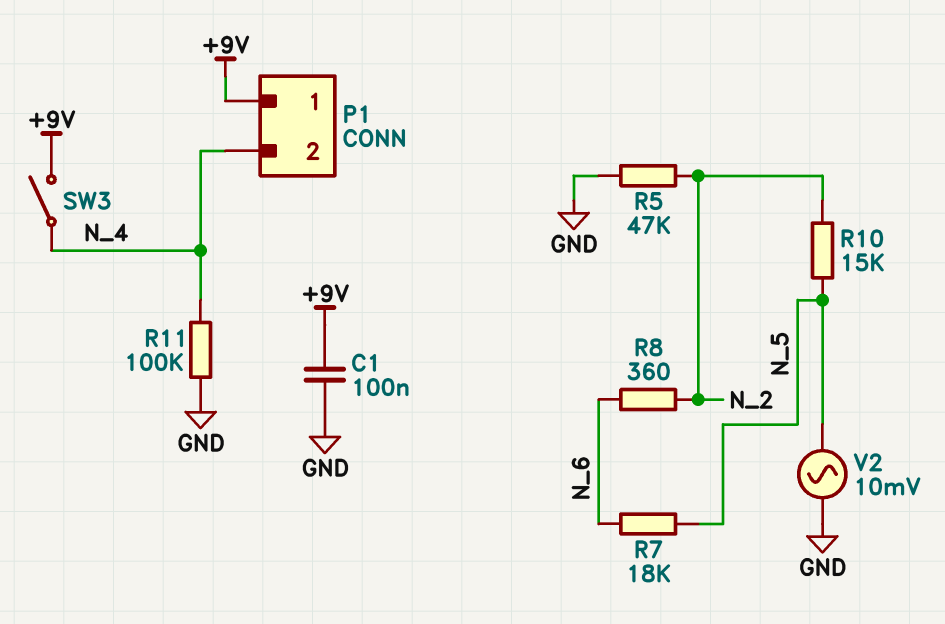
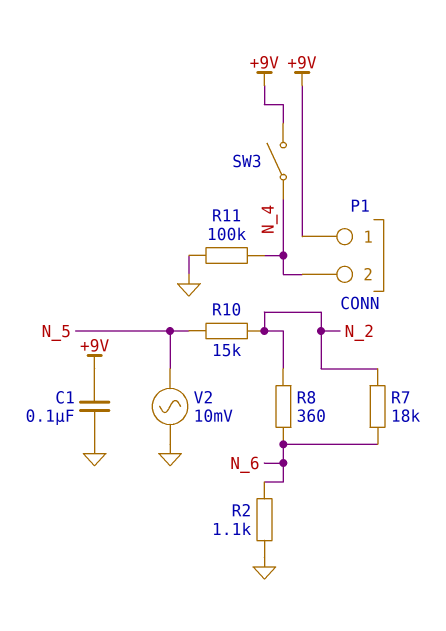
R2: none -> 1.1k (GND, N_6)
R5: 47k (GND, N_2) -> none
R7: 18k (N_5, N_6) -> 18k (N_2, N_6)

